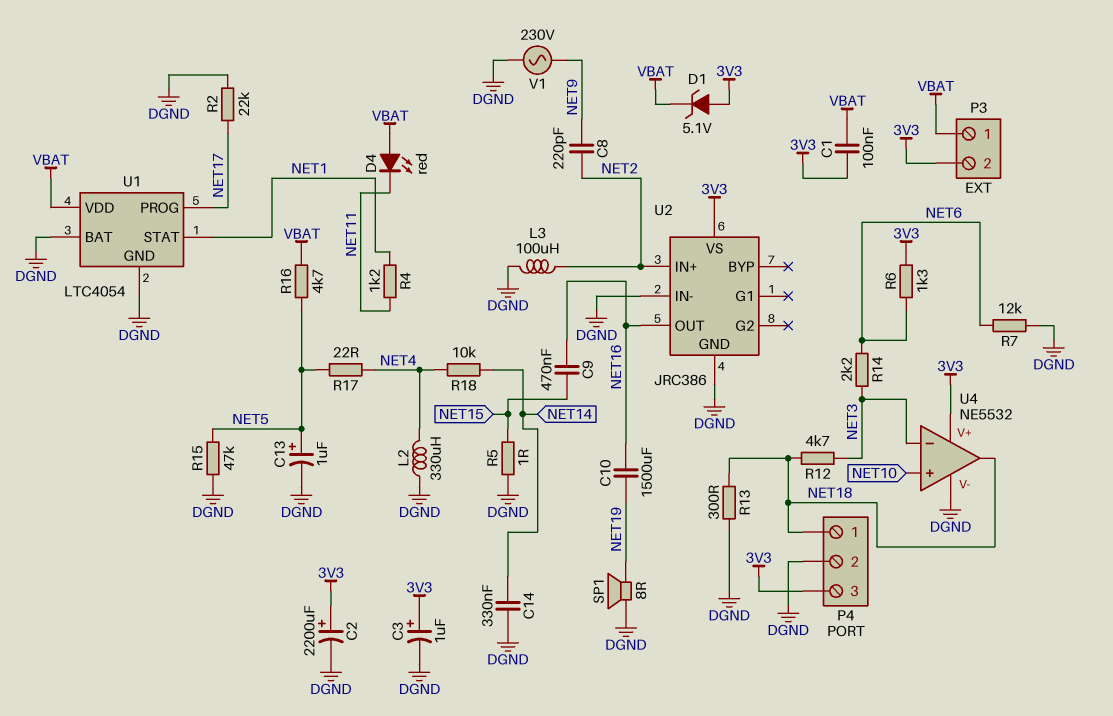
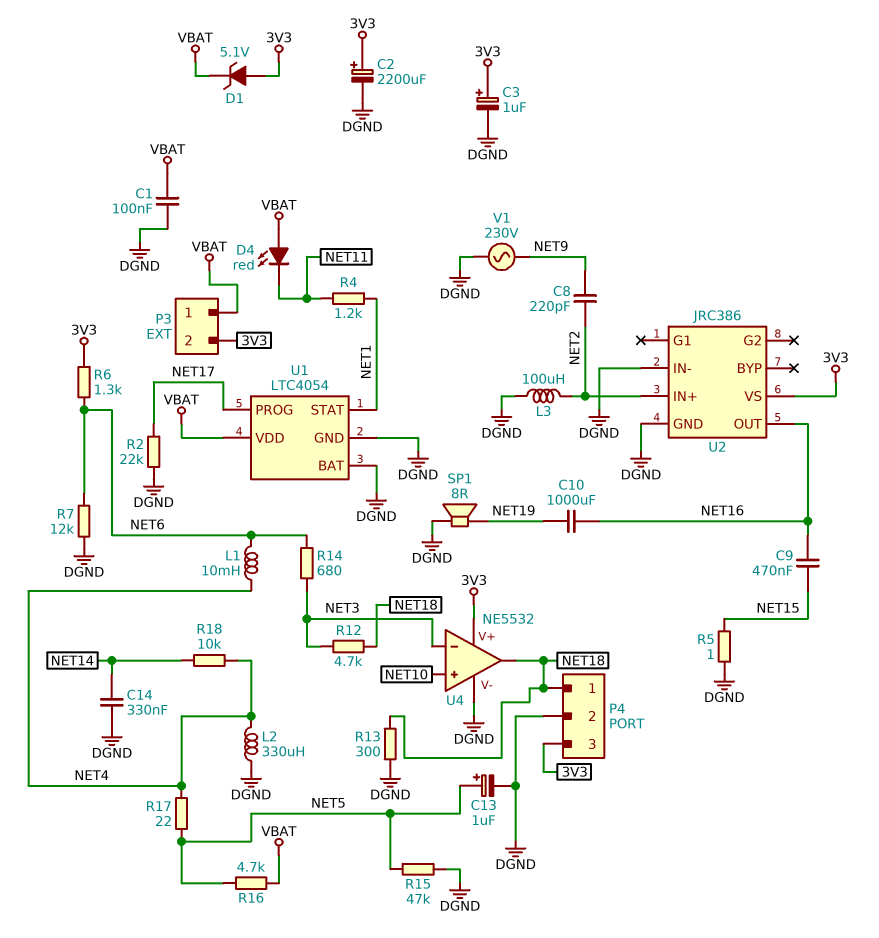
C1: 100nF (3V3, VBAT) -> 100nF (DGND, VBAT)
C10: 1500uF (NET16, NET19) -> 1000uF (NET16, NET19)
L1: none -> 10mH (NET4, NET6)
R14: 2.2k (NET3, NET6) -> 680 (NET3, NET6)

